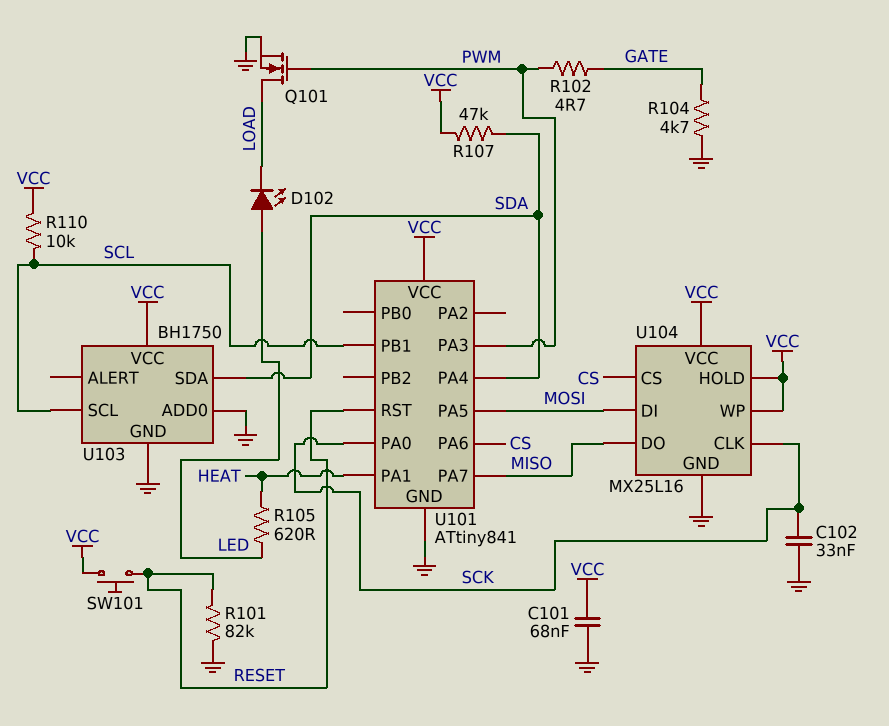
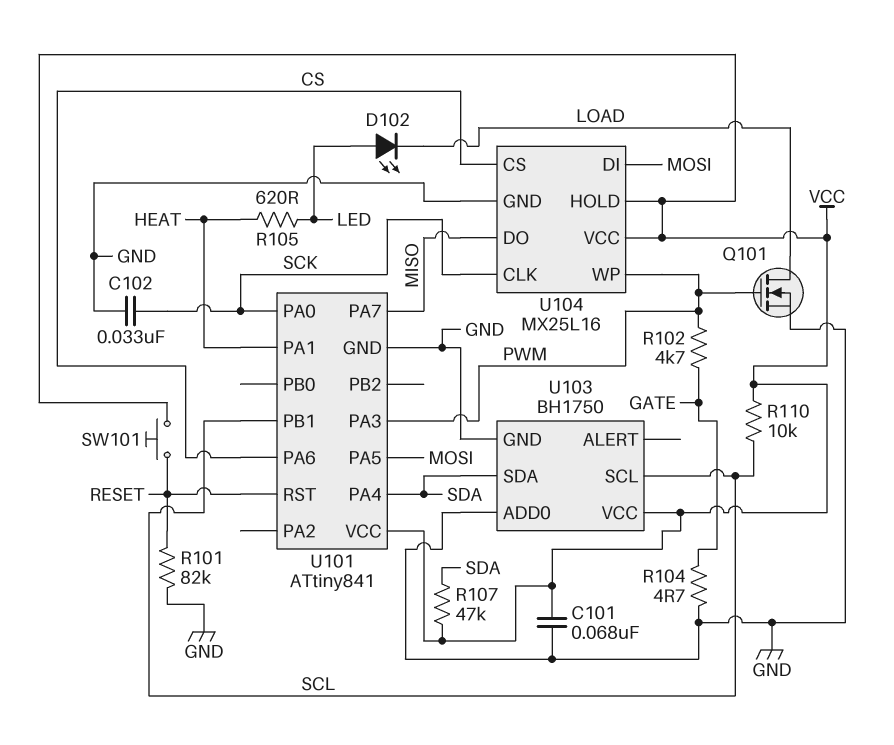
R102: 4.7 (GATE, PWM) -> 4.7k (GATE, PWM)
R104: 4.7k (GATE, GND) -> 4.7 (GATE, GND)
U104 pin WP: VCC -> PWM

